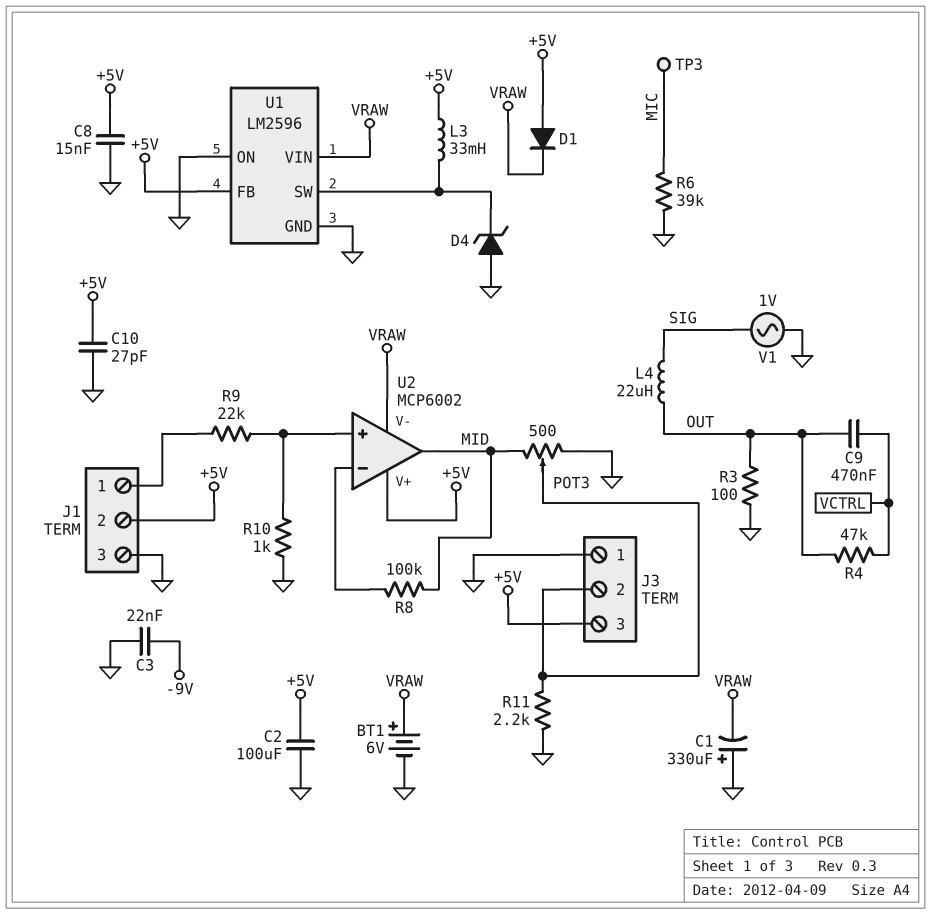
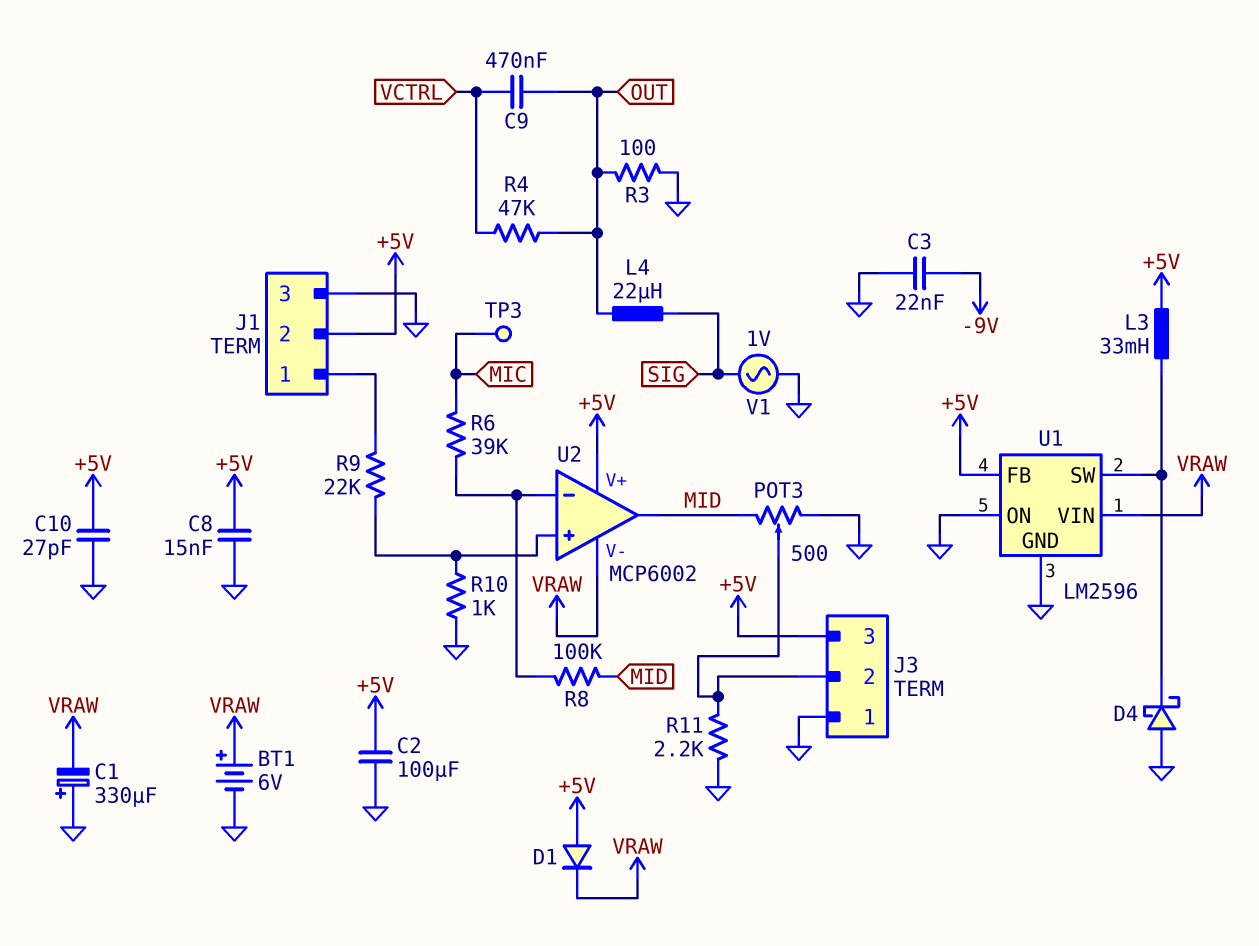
D4: zener (A GND, K U1/SW) -> schottky (A GND, K U1/SW)
R6: 39k (GND, MIC) -> 39k (MIC, U2/in-)

